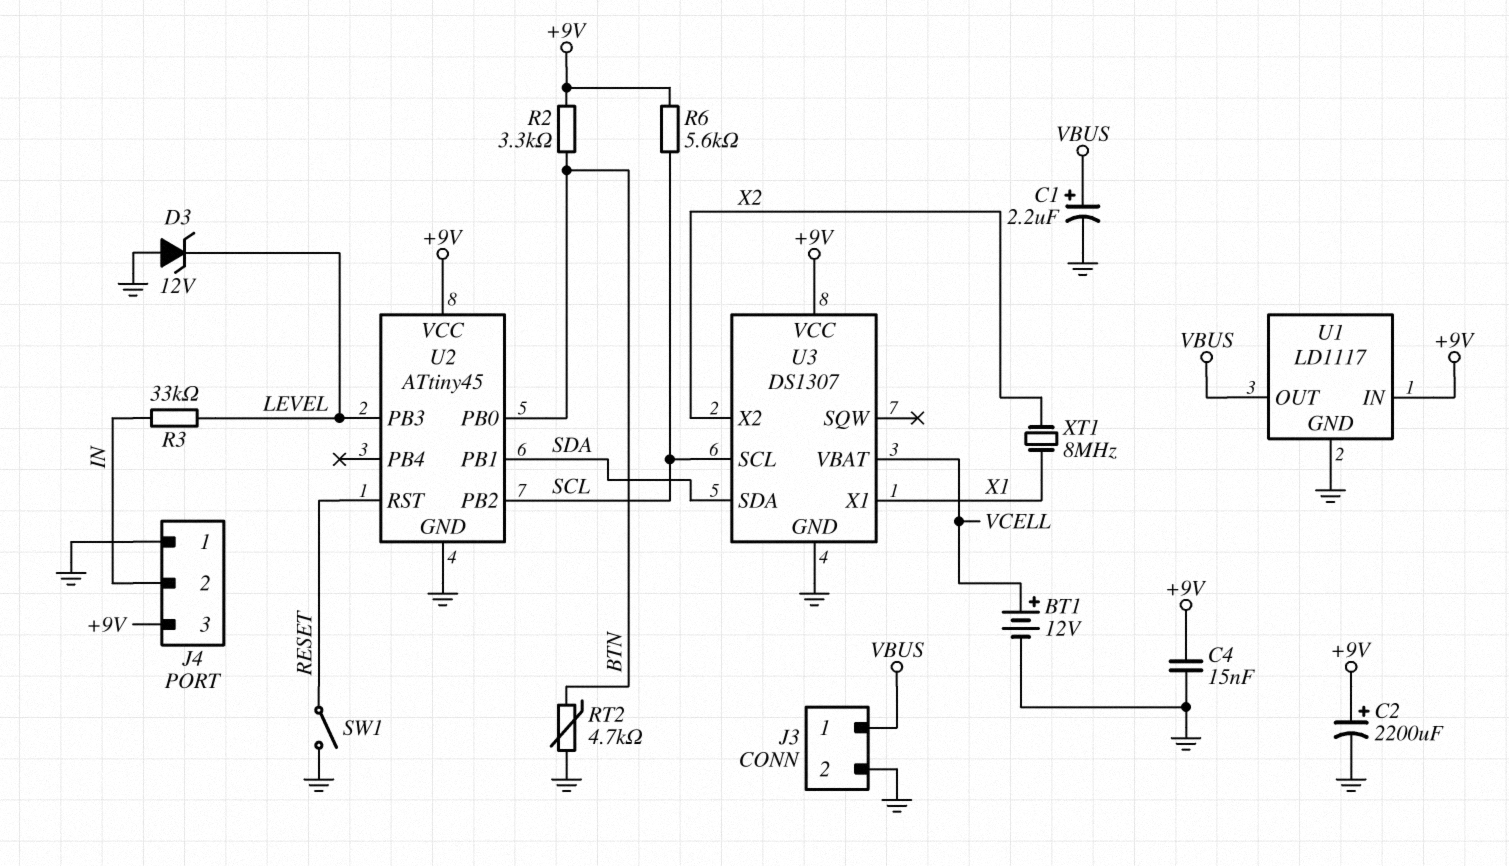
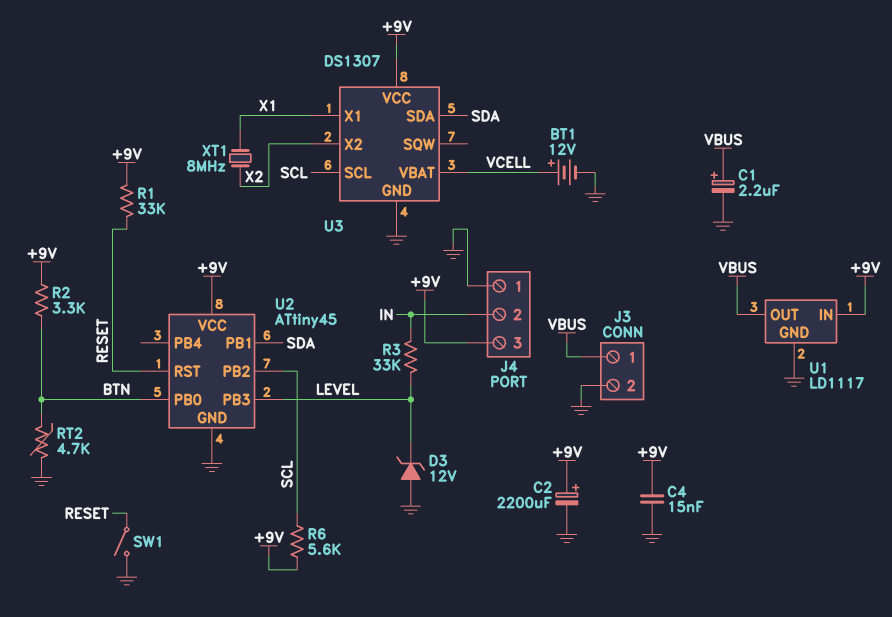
R1: none -> 33k (+9V, RESET)

